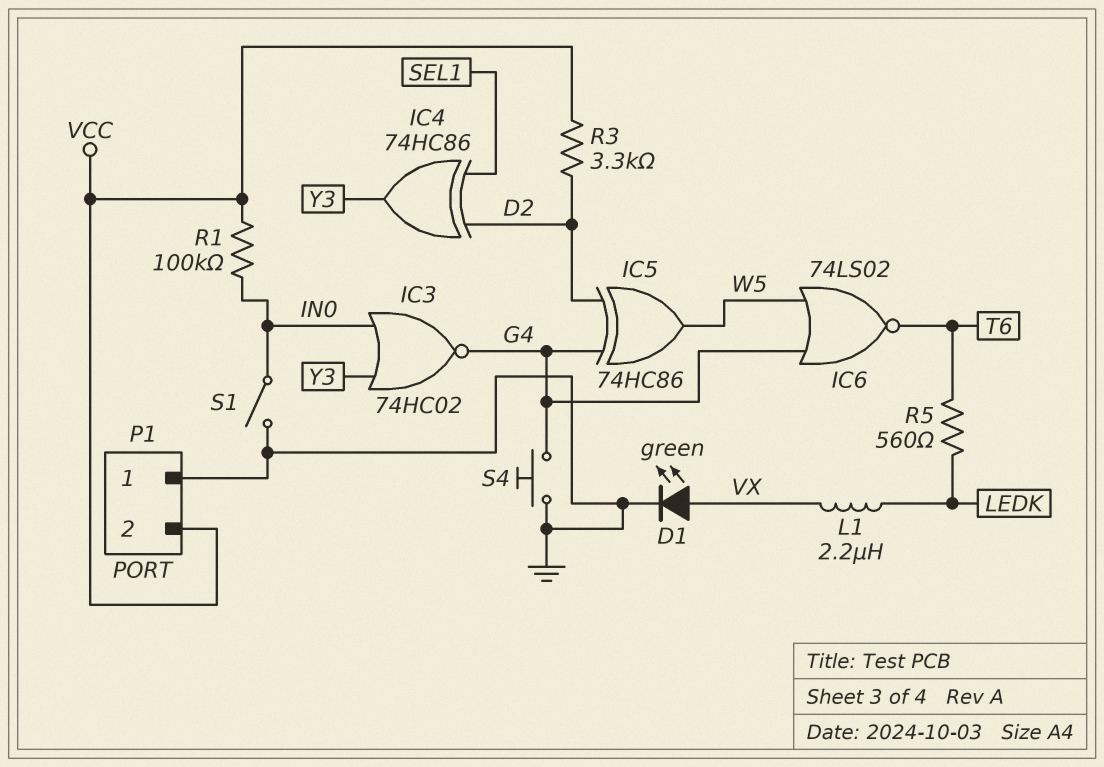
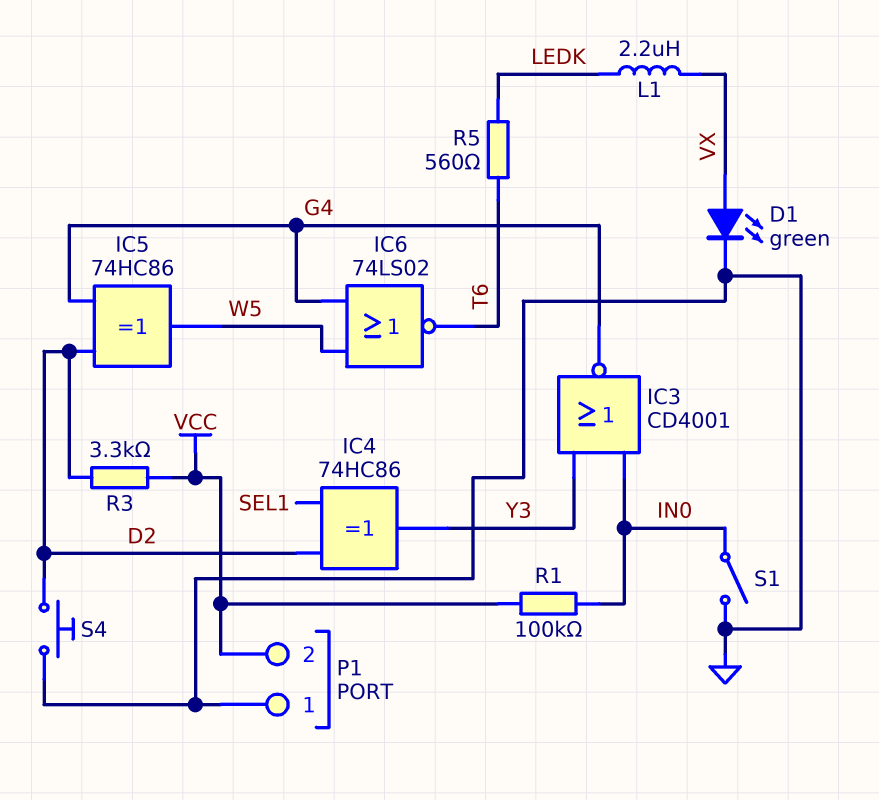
IC3: NOR 74HC02 (in IN0, in Y3, out G4) -> NOR CD4001 (in IN0, in Y3, out G4)
S4: button (G4, GND) -> button (D2, GND)

